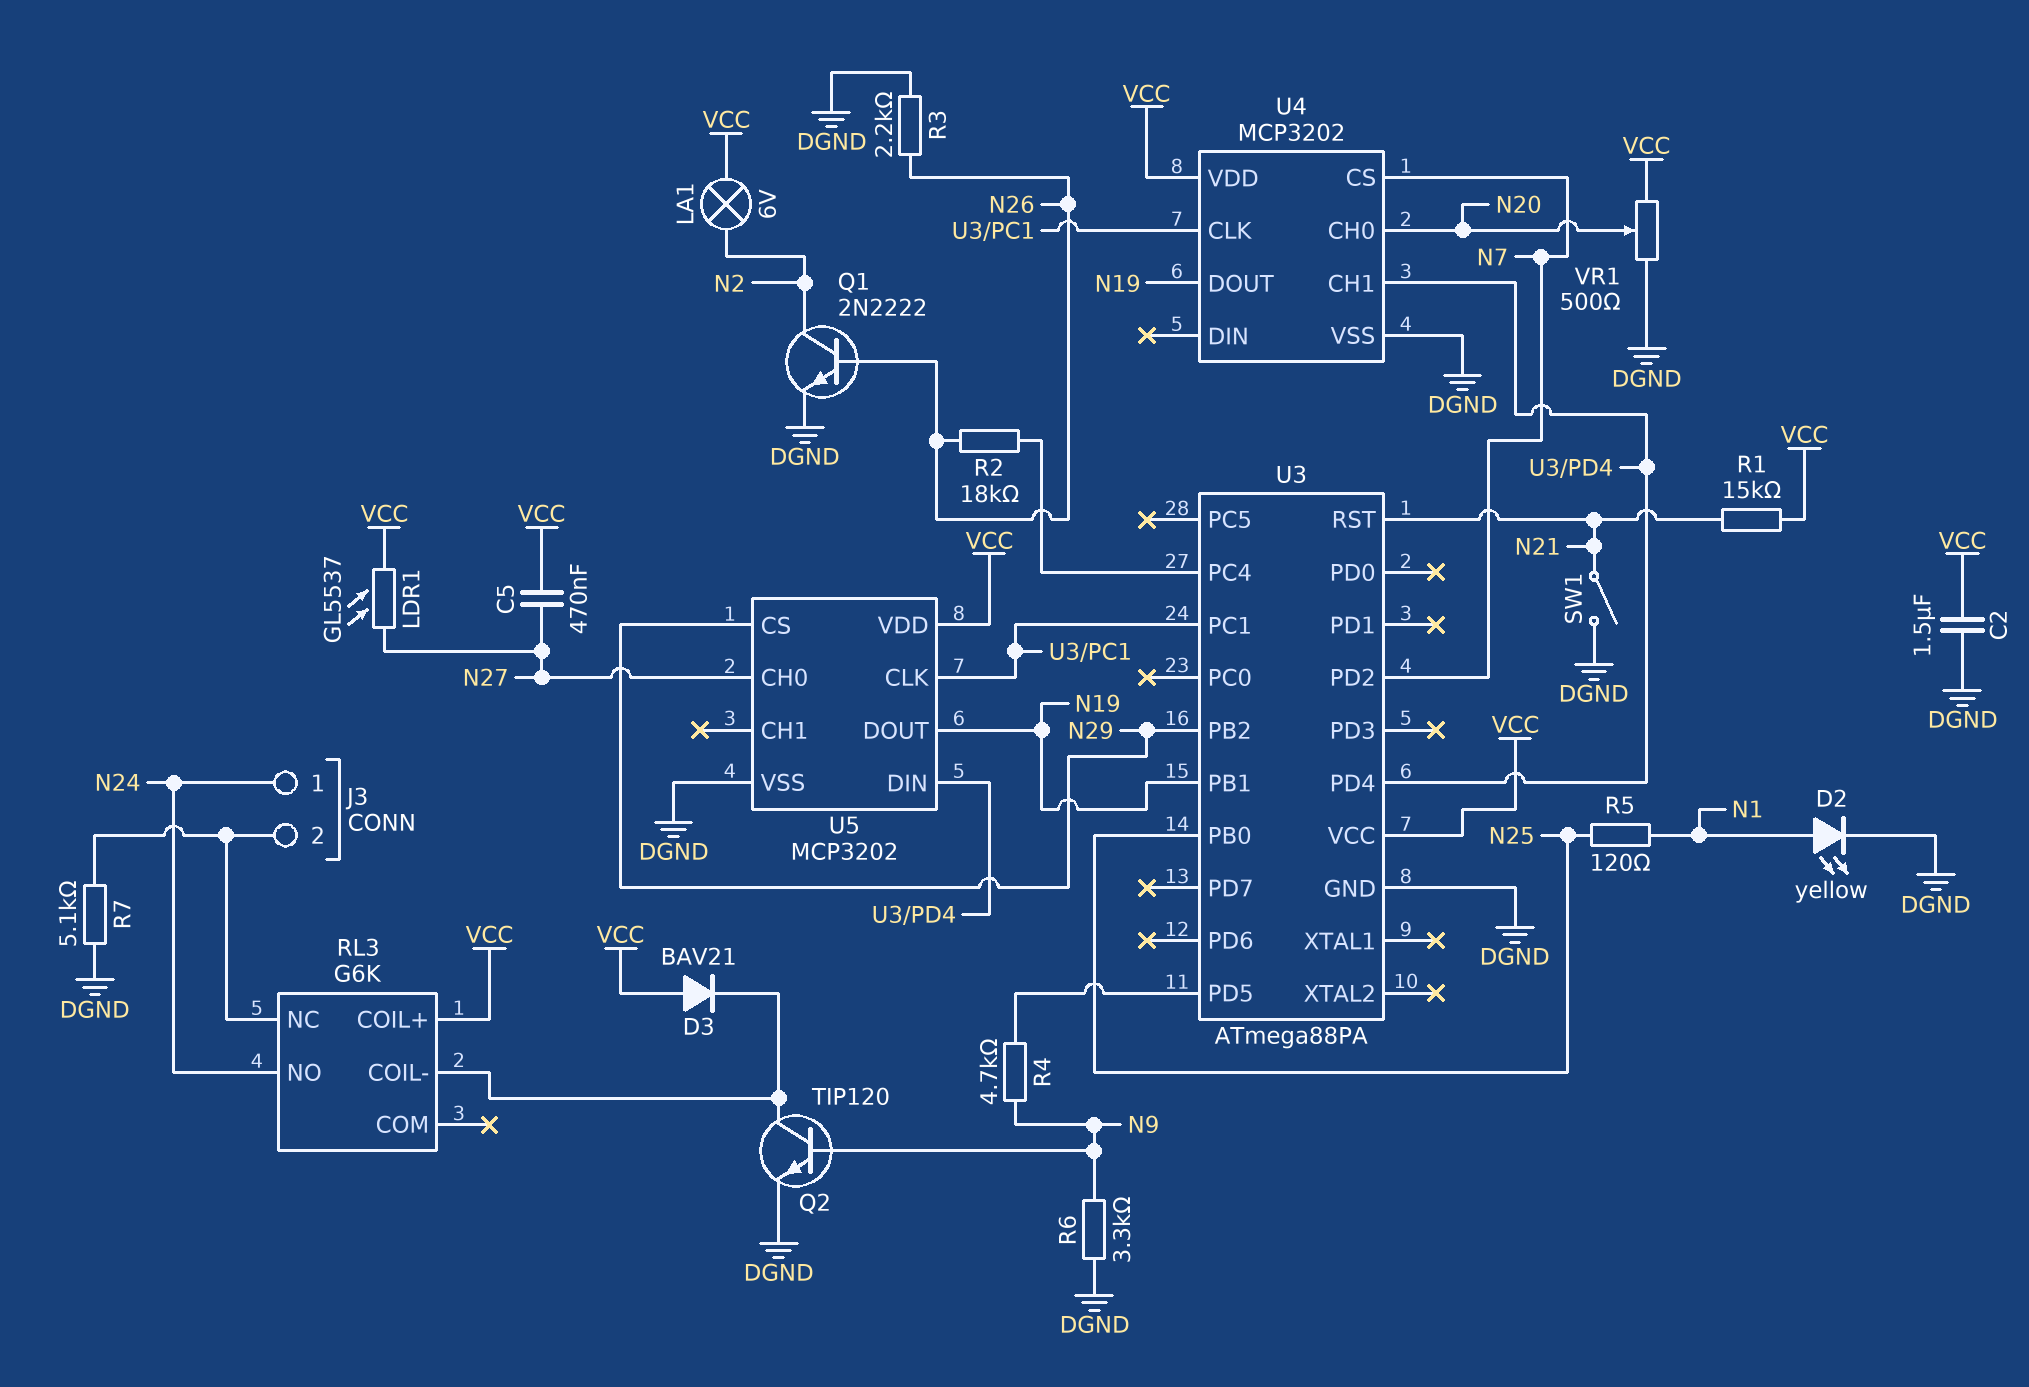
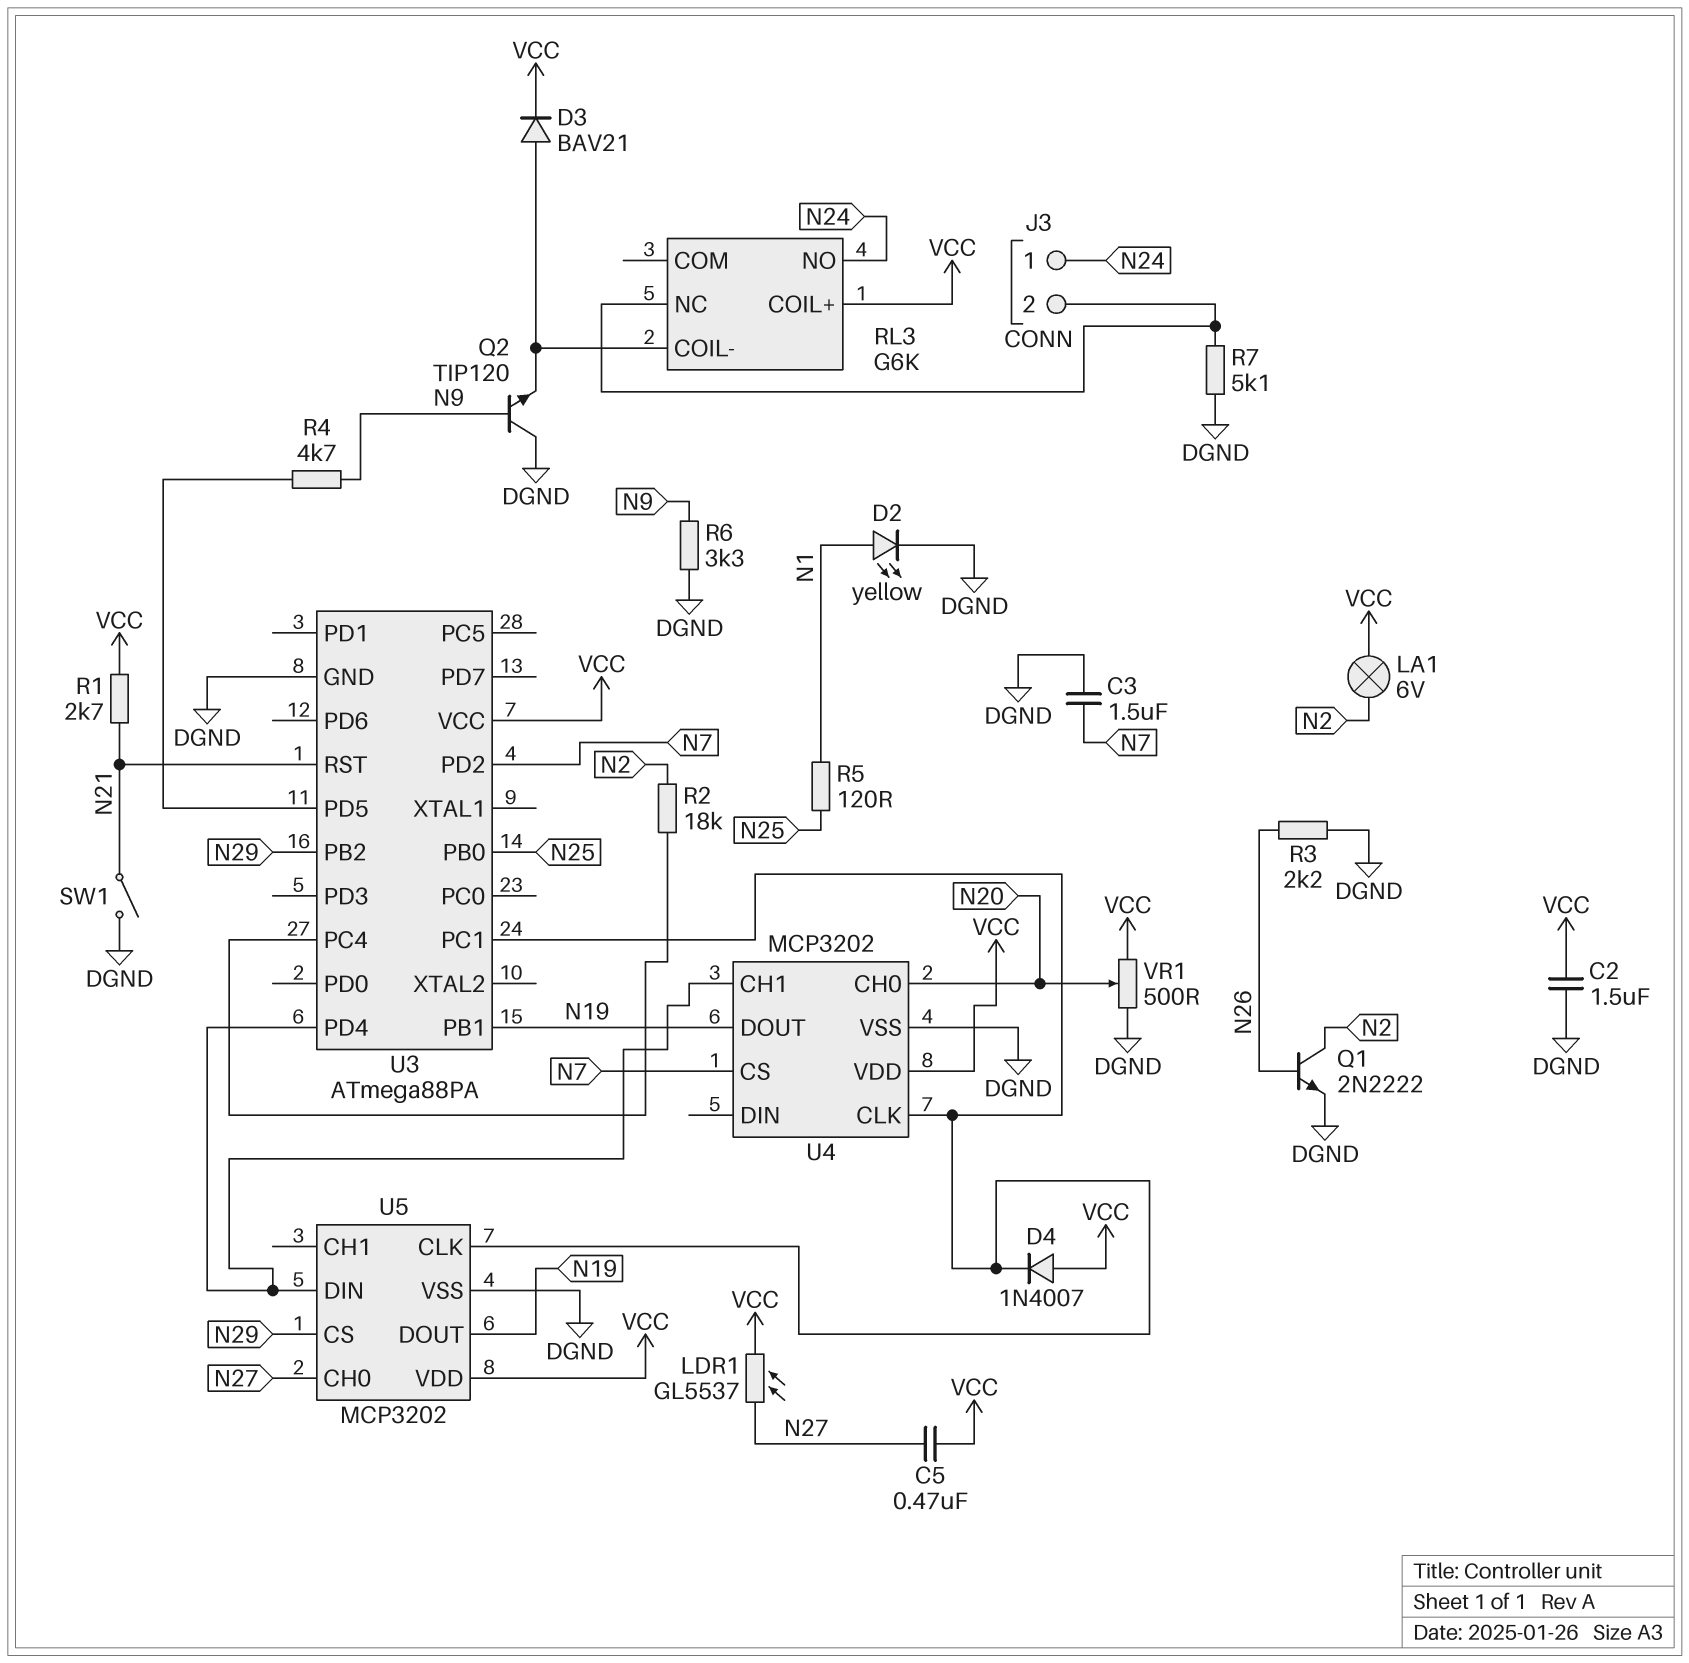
C3: none -> 1.5uF (DGND, N7)
D3: diode BAV21 (A VCC, K RL3/COIL-) -> diode BAV21 (A RL3/COIL-, K VCC)
D4: none -> diode 1N4007 (A VCC, K U3/PC1)
Q2: NPN TIP120 (B N9, C RL3/COIL-, E DGND) -> NPN TIP120 (B N9, C DGND, E RL3/COIL-)
R1: 15k (N21, VCC) -> 2.7k (N21, VCC)
R2: 18k (N26, U3/PC4) -> 18k (N2, U3/PC4)

